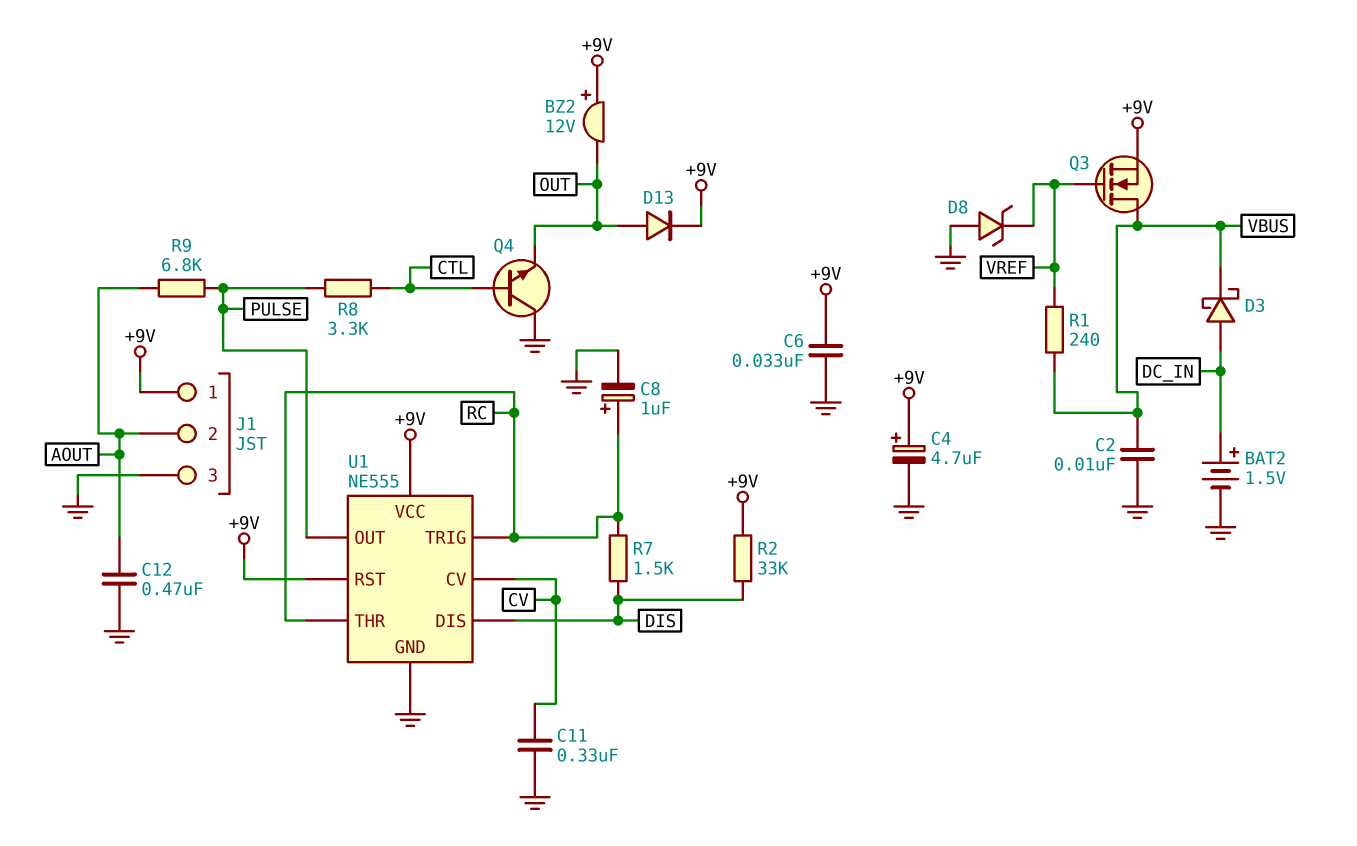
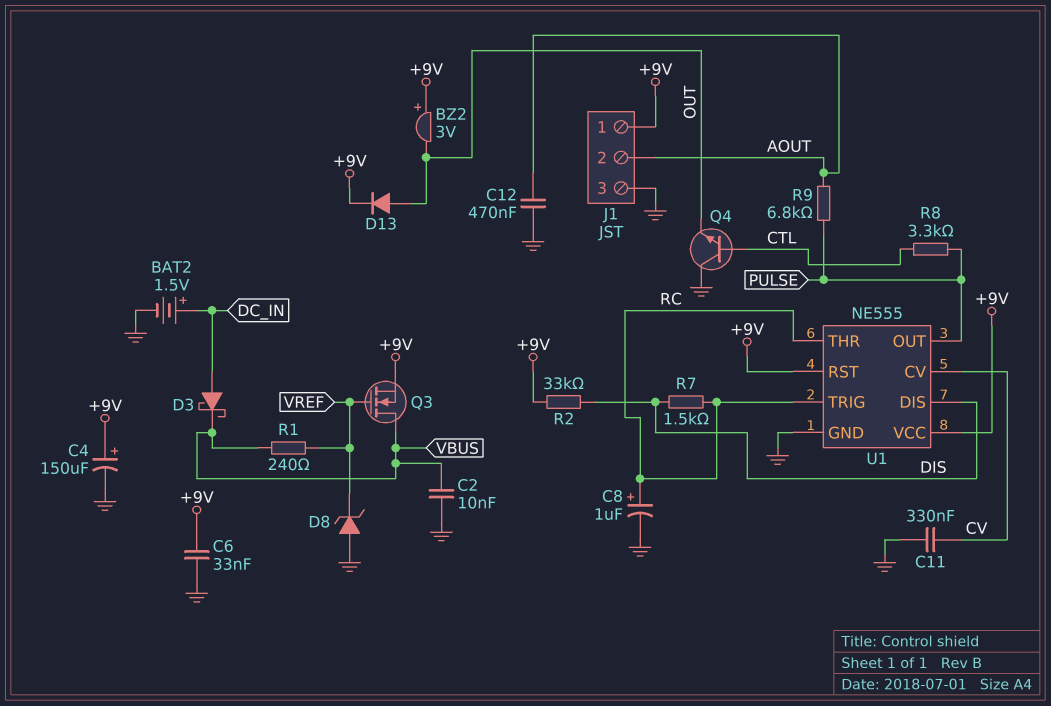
BZ2: buzzer 12V (plus +9V, minus OUT) -> buzzer 3V (plus +9V, minus OUT)
C4: 4.7uF (plus +9V, minus GND) -> 150uF (plus +9V, minus GND)

